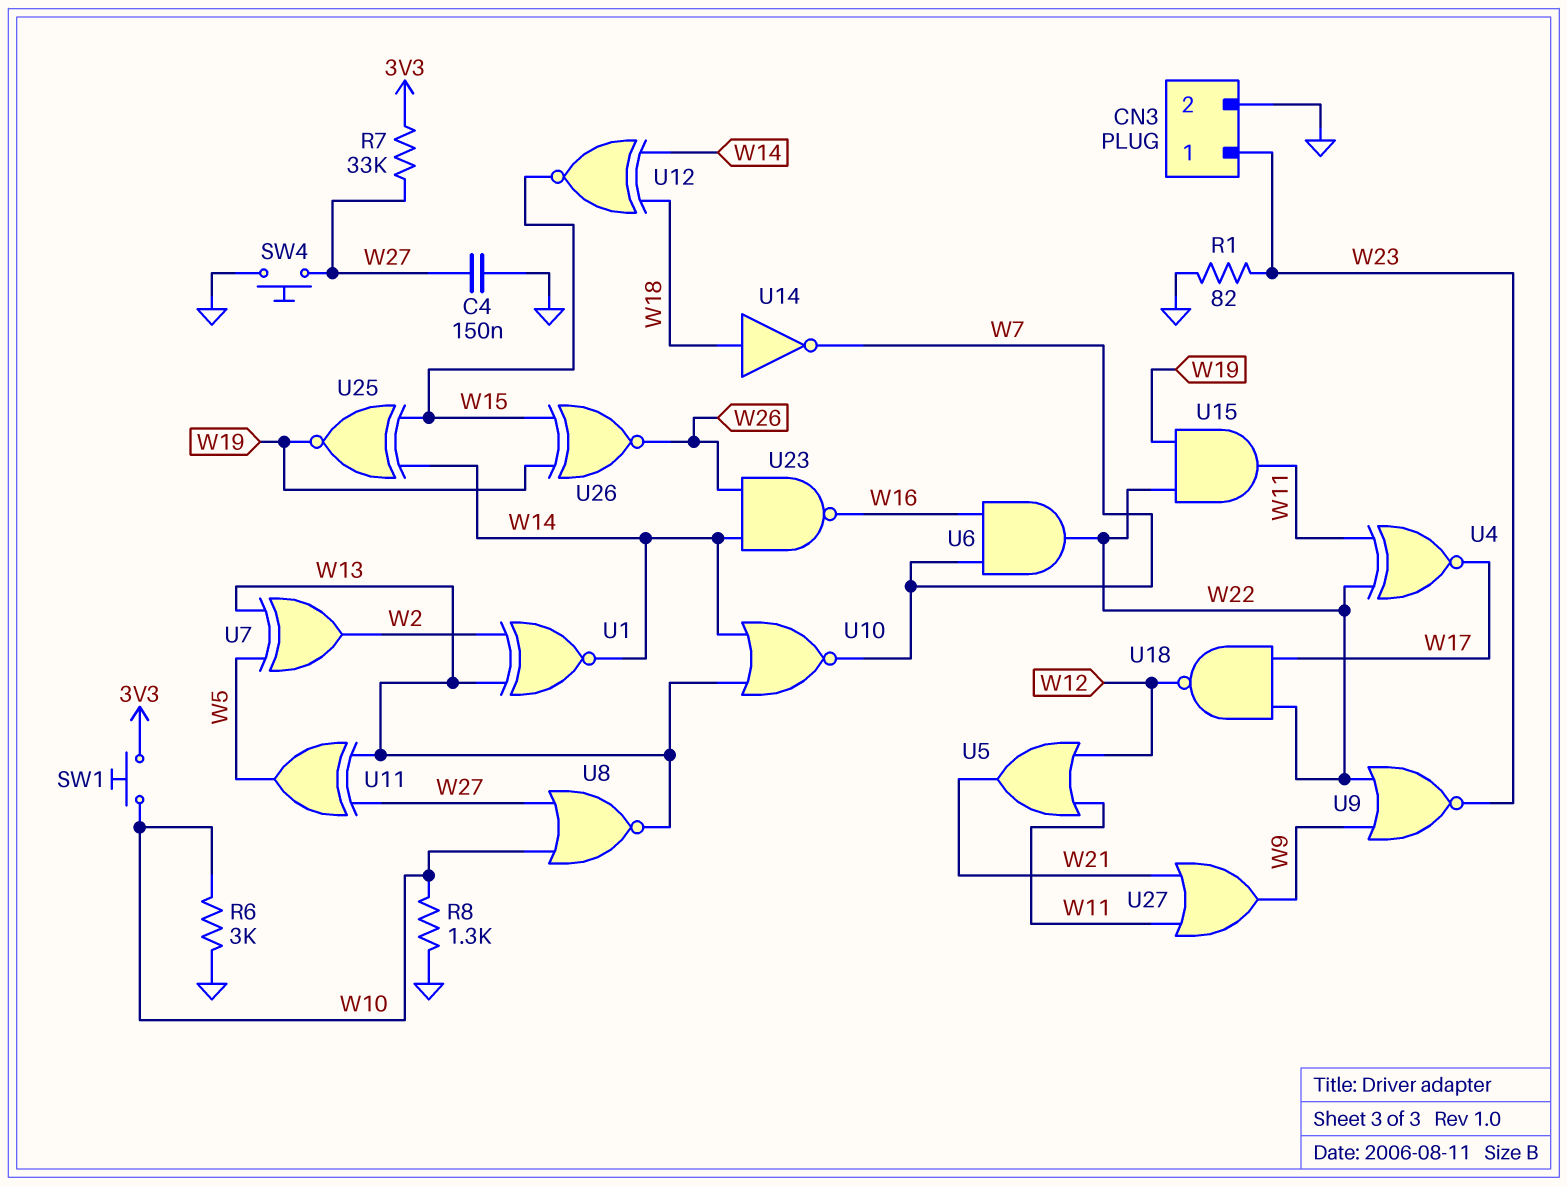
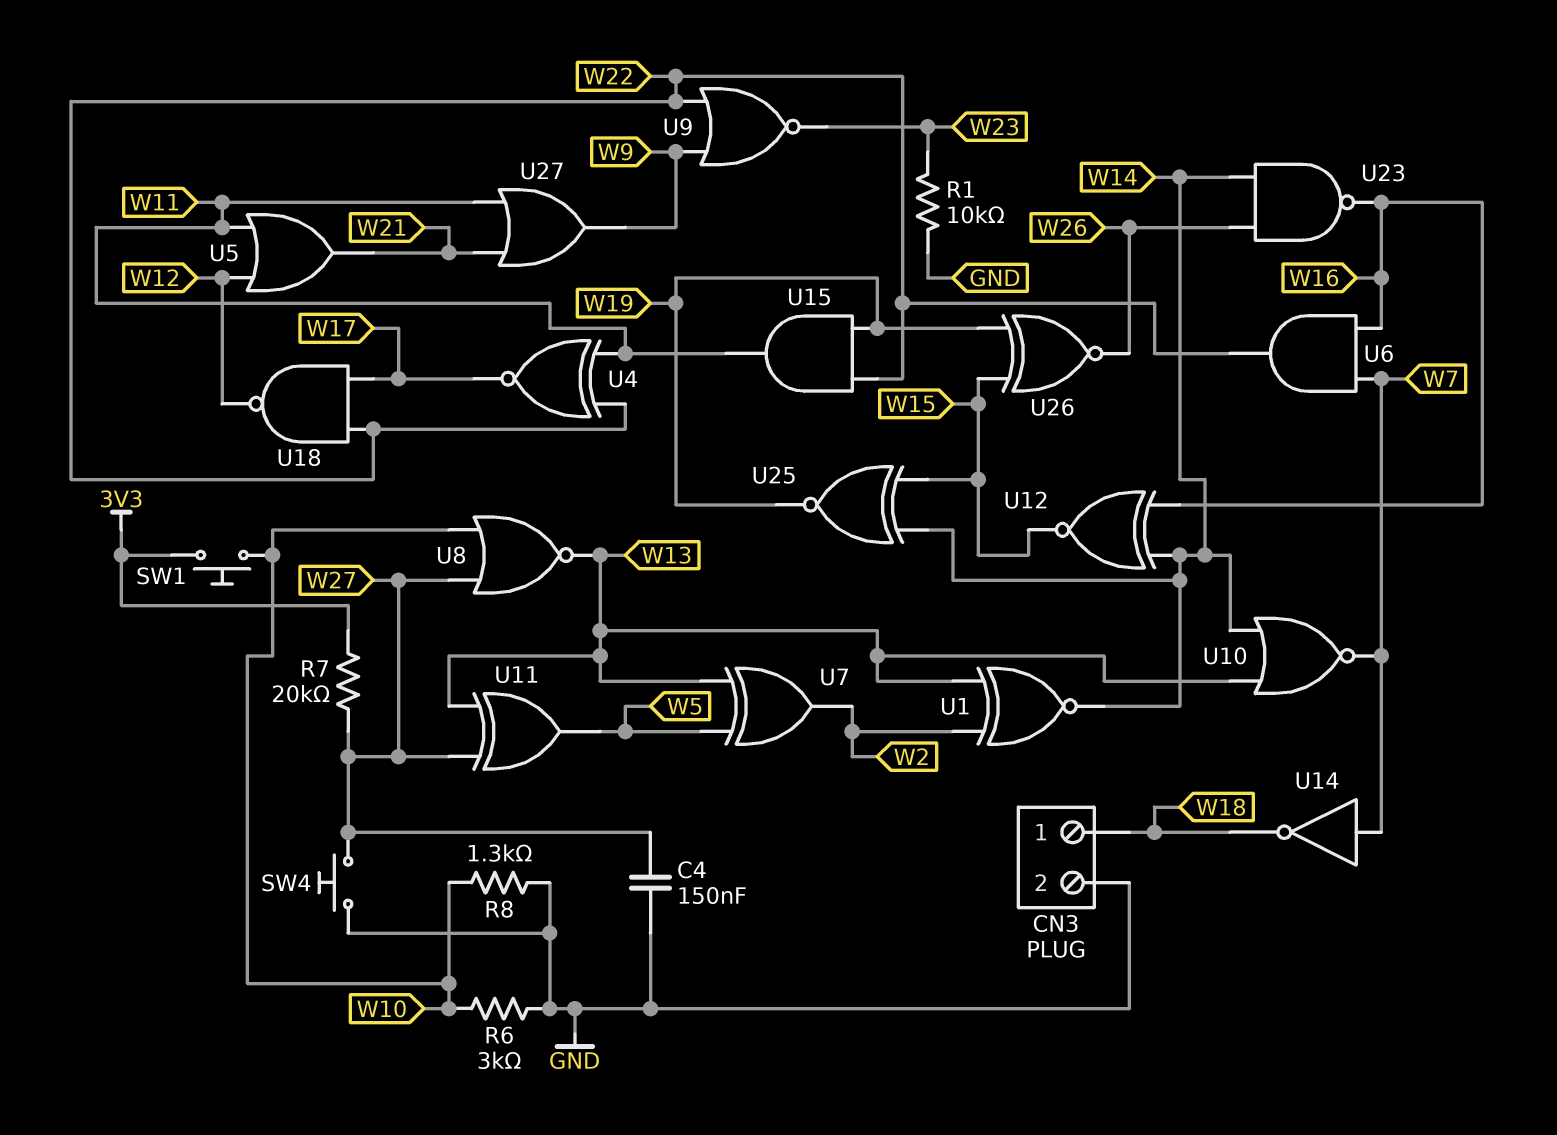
CN3 pin 1: W23 -> W18
R1: 82 (GND, W23) -> 10k (GND, W23)
R7: 33k (3V3, W27) -> 20k (3V3, W27)
U12: XNOR (in W14, in W18, out W15) -> XNOR (in W14, in W16, out W15)
U14: NOT (in W18, out W7) -> NOT (in W7, out W18)

